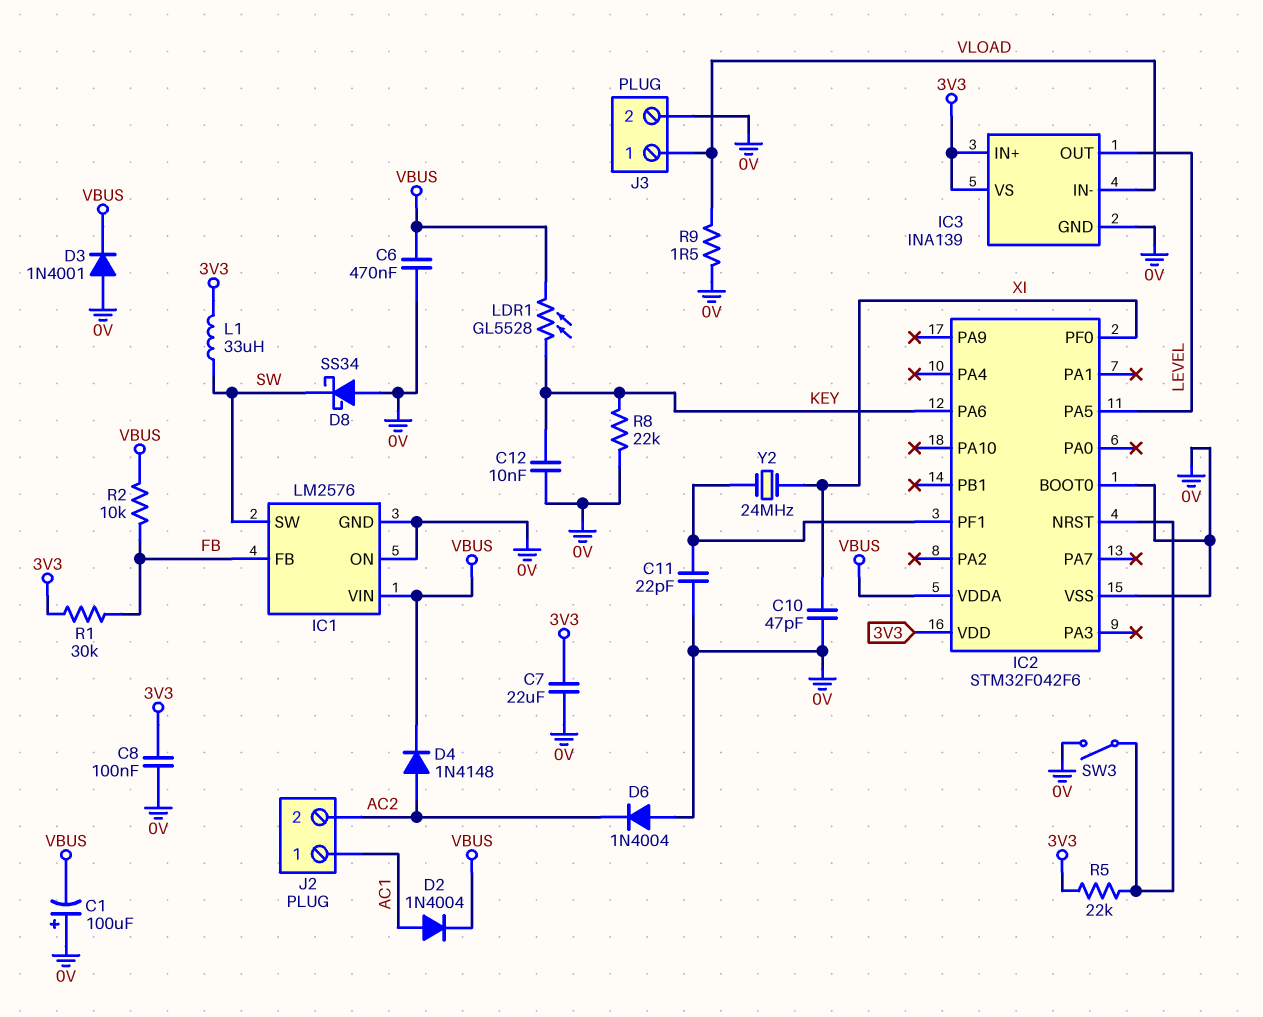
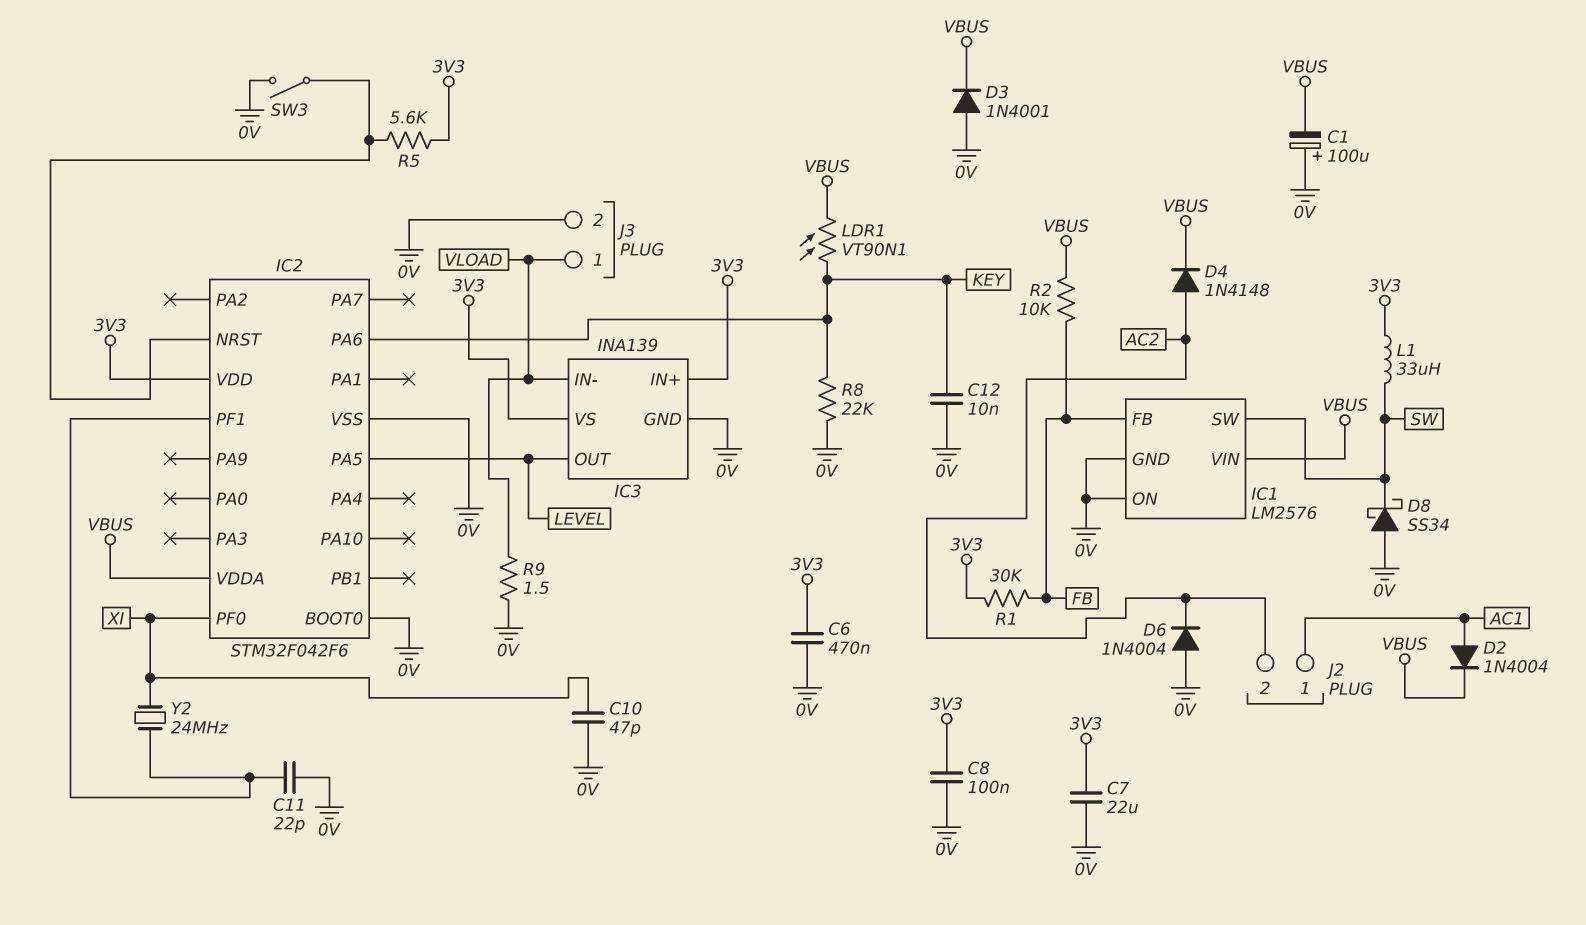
C6: 470nF (0V, VBUS) -> 470nF (0V, 3V3)
LDR1: GL5528 (KEY, VBUS) -> VT90N1 (KEY, VBUS)
R5: 22k (3V3, IC2/NRST) -> 5.6k (3V3, IC2/NRST)

